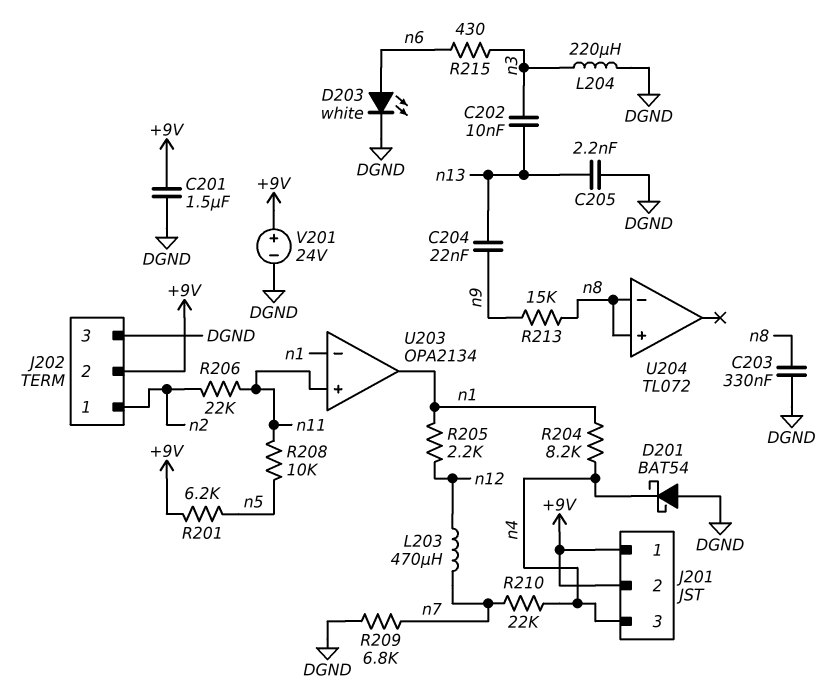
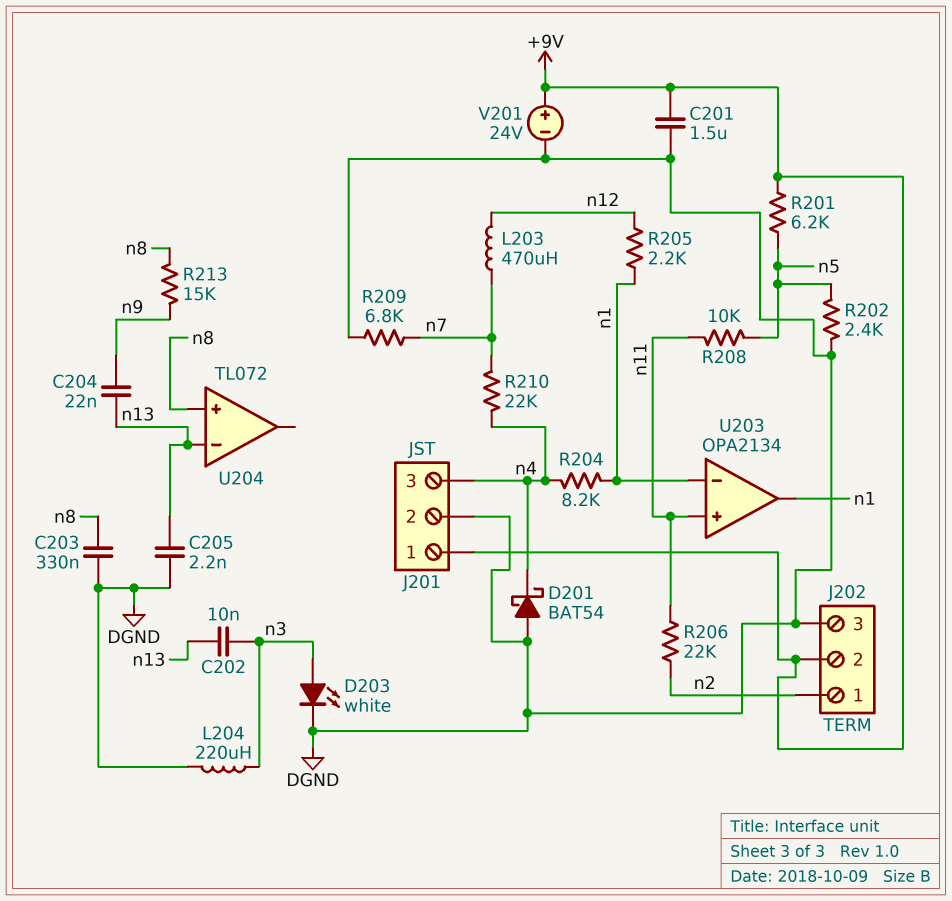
D203: LED white (A n6, K DGND) -> LED white (A n3, K DGND)
J201 pin 2: +9V -> DGND
R202: none -> 2.4k (DGND, n5)
R215: 430 (n3, n6) -> none
U204 pin in-: n8 -> n13

